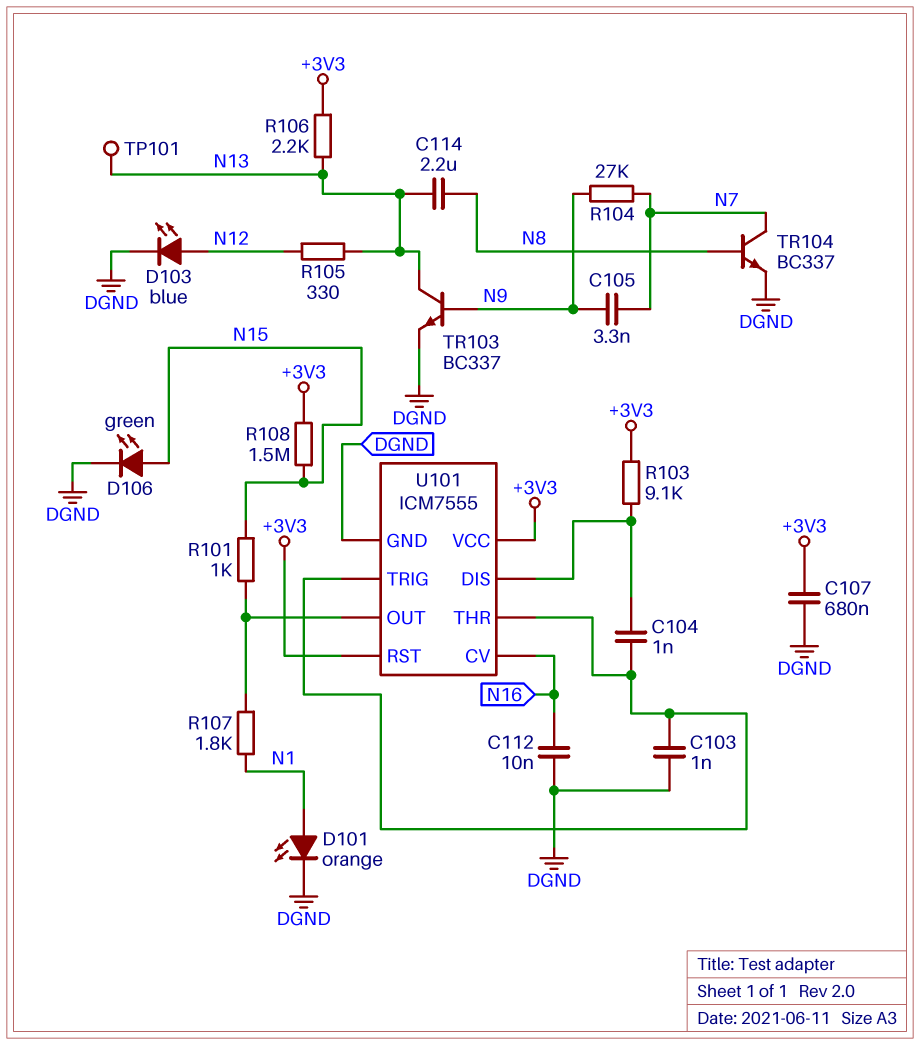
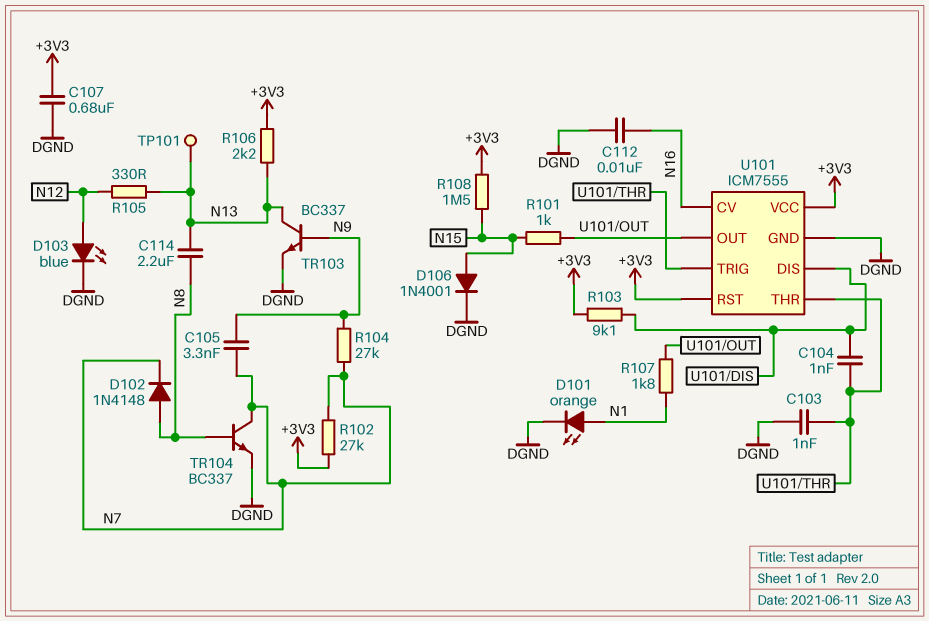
D102: none -> diode 1N4148 (A N8, K N7)
D106: LED green (A N15, K DGND) -> diode 1N4001 (A N15, K DGND)
R102: none -> 27k (+3V3, N7)

